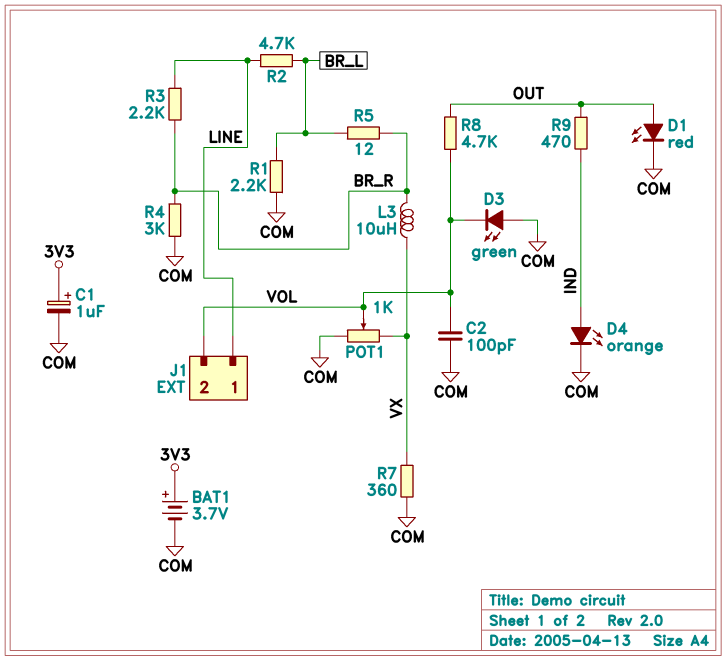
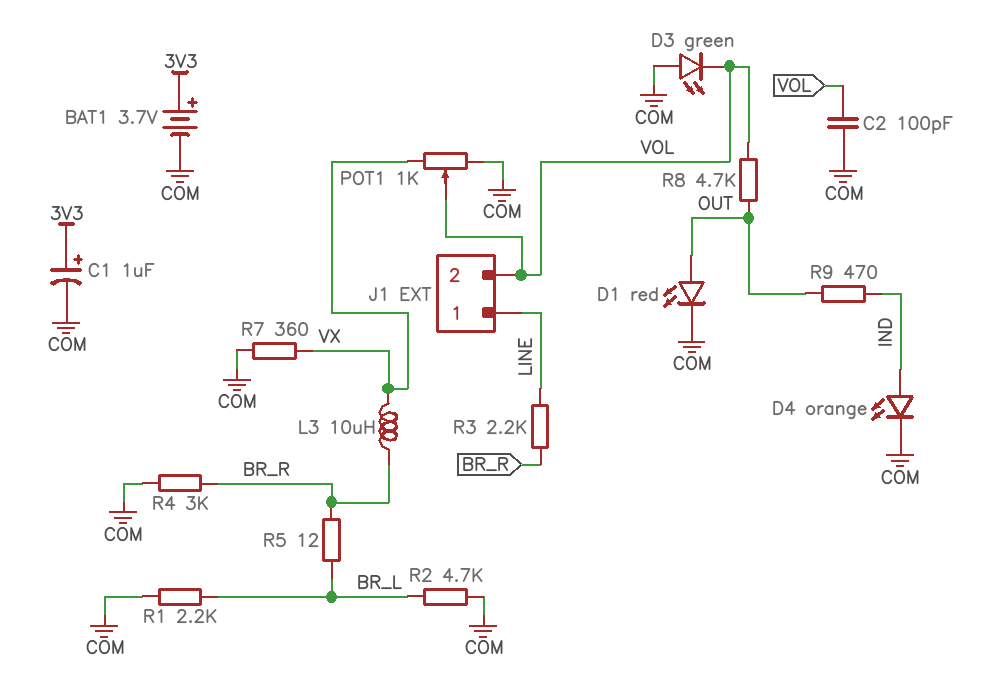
R2: 4.7k (BR_L, LINE) -> 4.7k (BR_L, COM)

